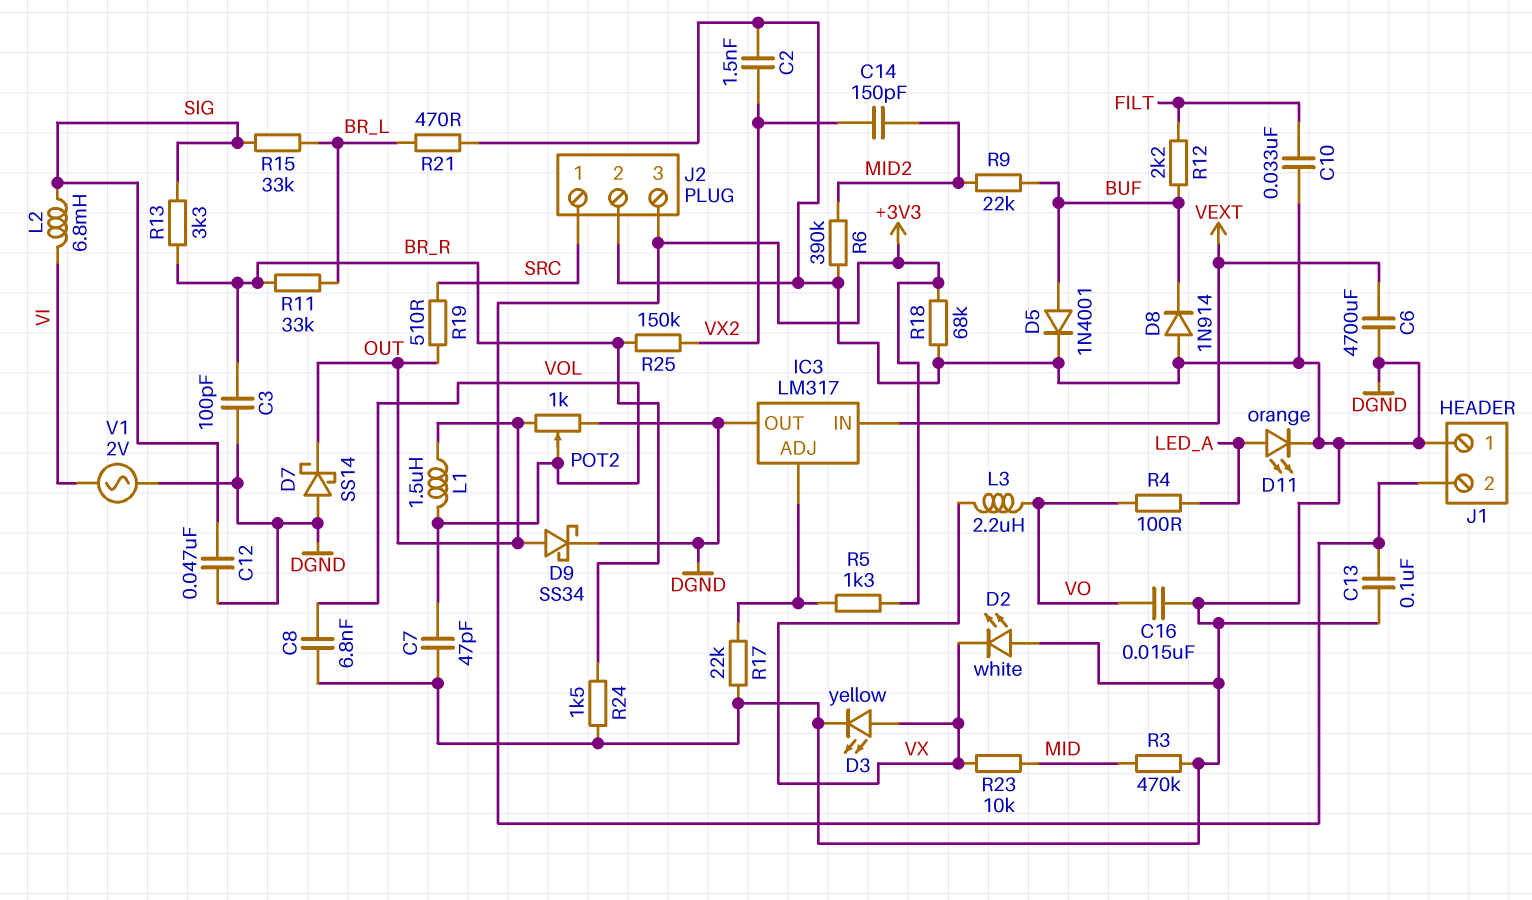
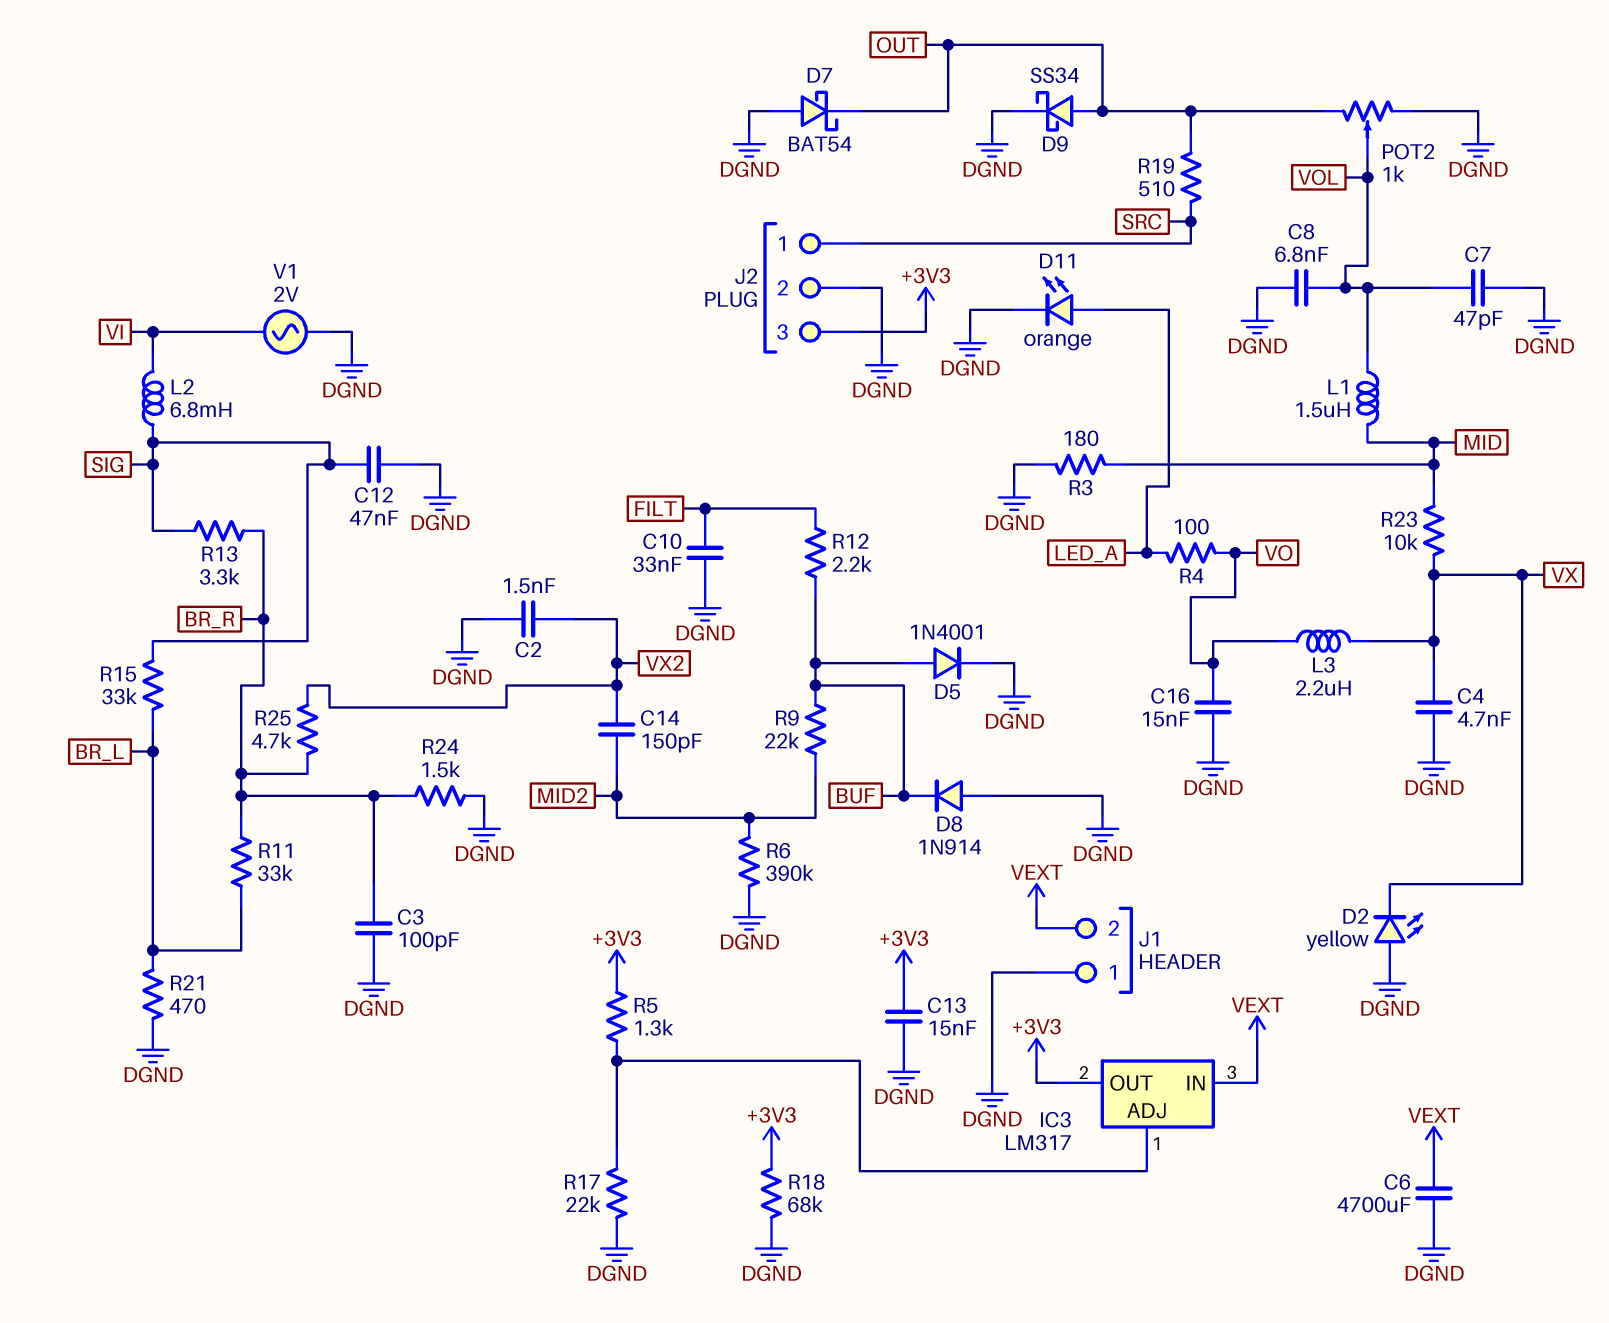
C4: none -> 4.7nF (DGND, VX)
C13: 100nF (+3V3, DGND) -> 15nF (+3V3, DGND)
D2: LED white (A DGND, K VX) -> LED yellow (A DGND, K VX)
D3: LED yellow (A VX, K DGND) -> none
D7: schottky SS14 (A DGND, K OUT) -> schottky BAT54 (A DGND, K OUT)
IC3 pin OUT: DGND -> +3V3
J1 pin 2: +3V3 -> VEXT
L1: 1.5uH (OUT, VOL) -> 1.5uH (MID, VOL)
R3: 470k (DGND, MID) -> 180 (DGND, MID)
R25: 150k (BR_R, VX2) -> 4.7k (BR_R, VX2)

